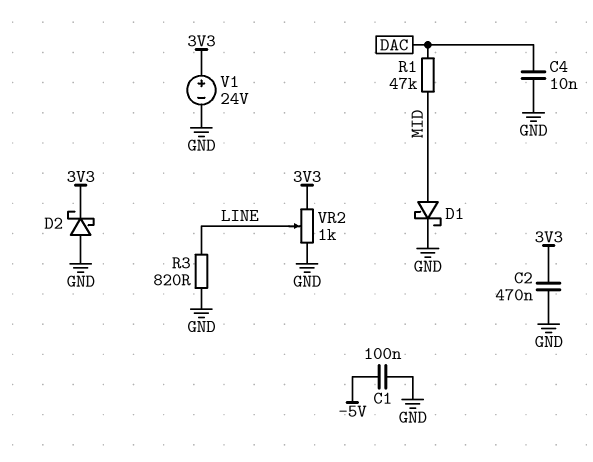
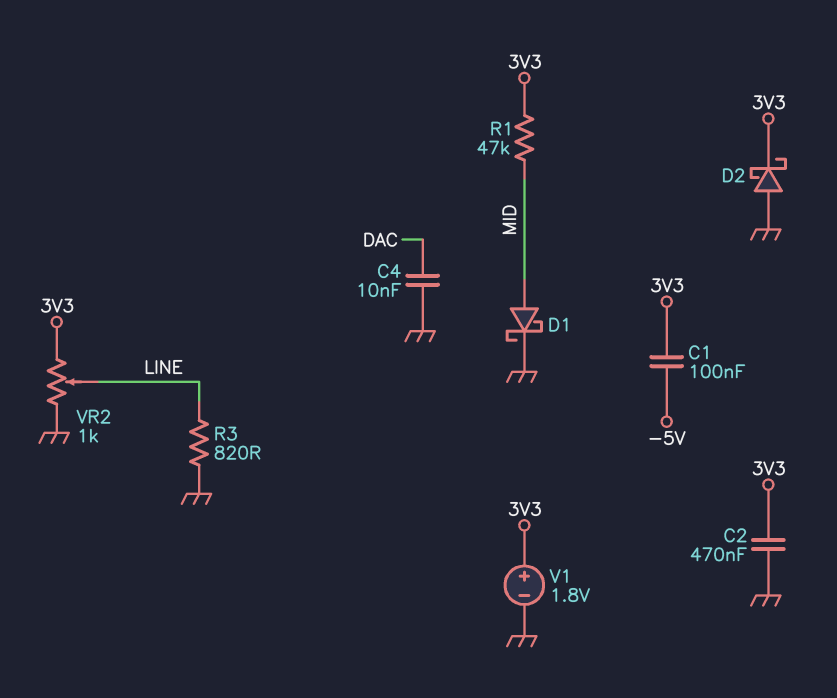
C1: 100nF (-5V, GND) -> 100nF (-5V, 3V3)
R1: 47k (DAC, MID) -> 47k (3V3, MID)
V1: 24V (plus 3V3, minus GND) -> 1.8V (plus 3V3, minus GND)

